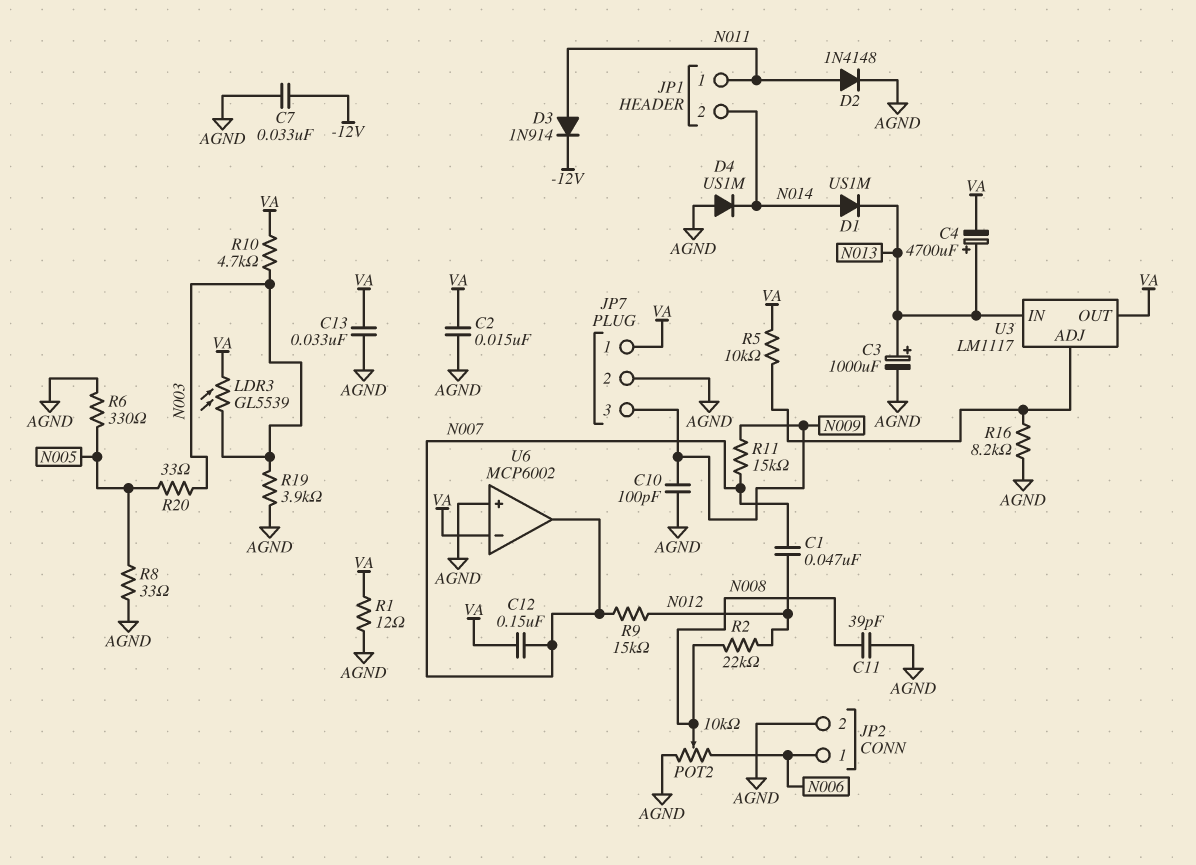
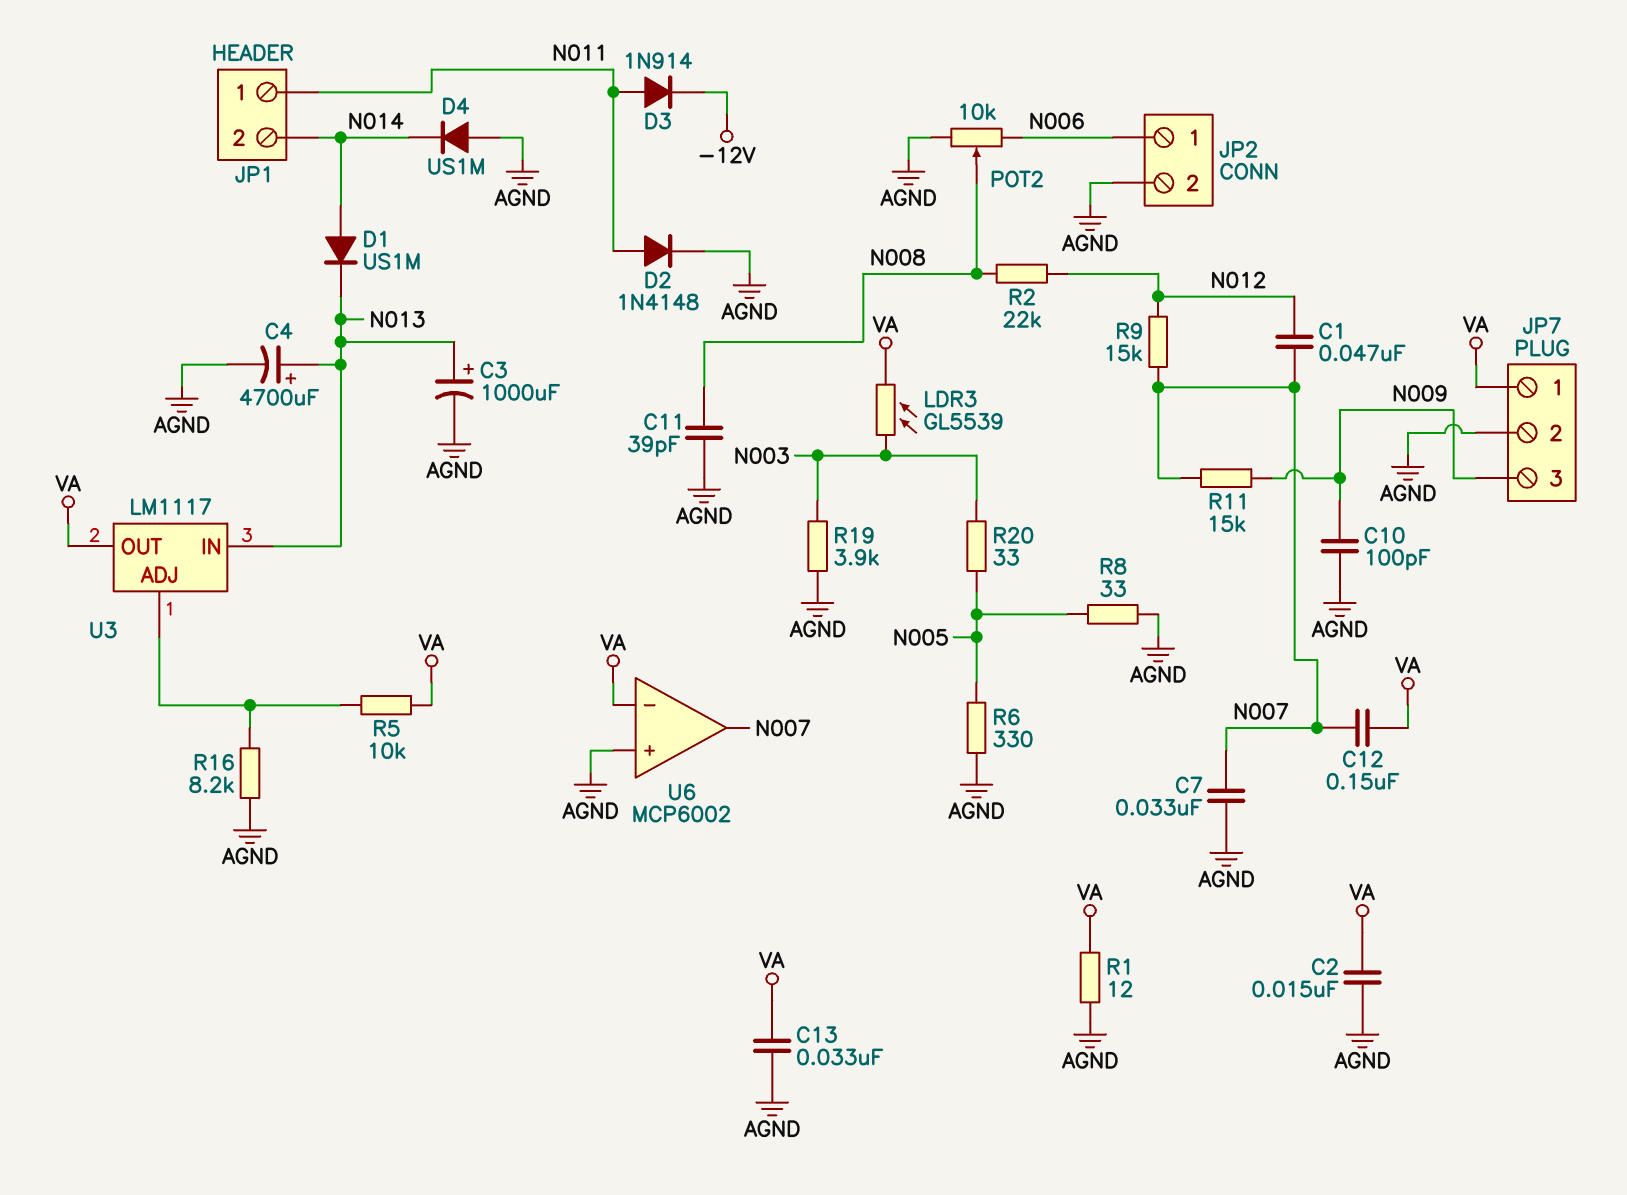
C4: 4700uF (plus N013, minus VA) -> 4700uF (plus N013, minus AGND)
C7: 33nF (-12V, AGND) -> 33nF (AGND, N007)
R10: 4.7k (N003, VA) -> none

